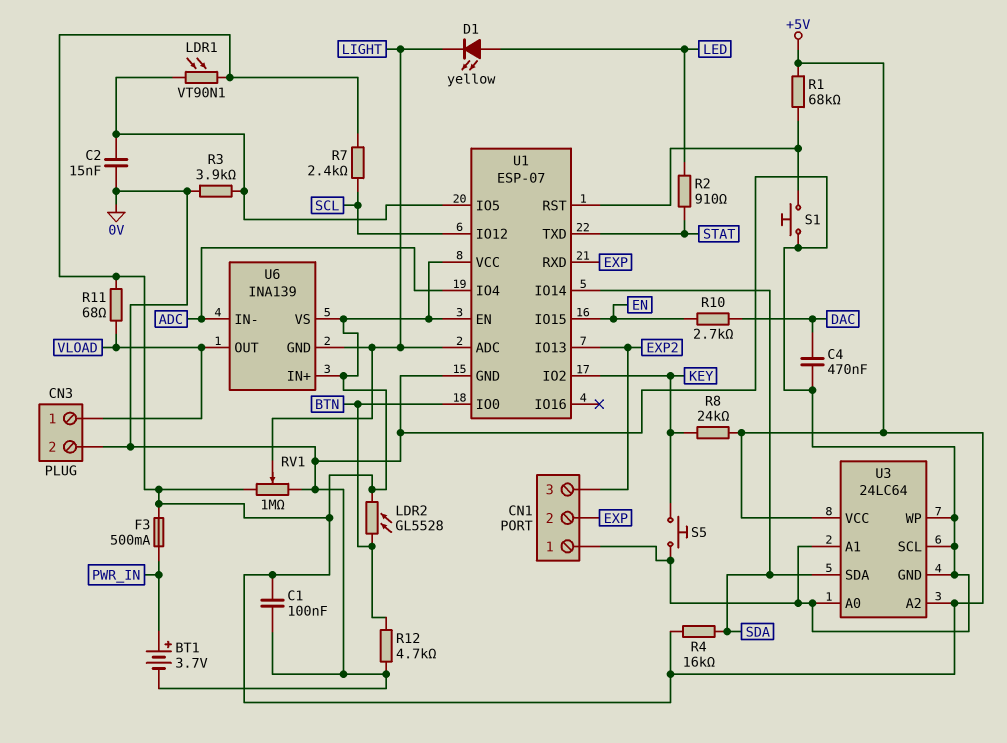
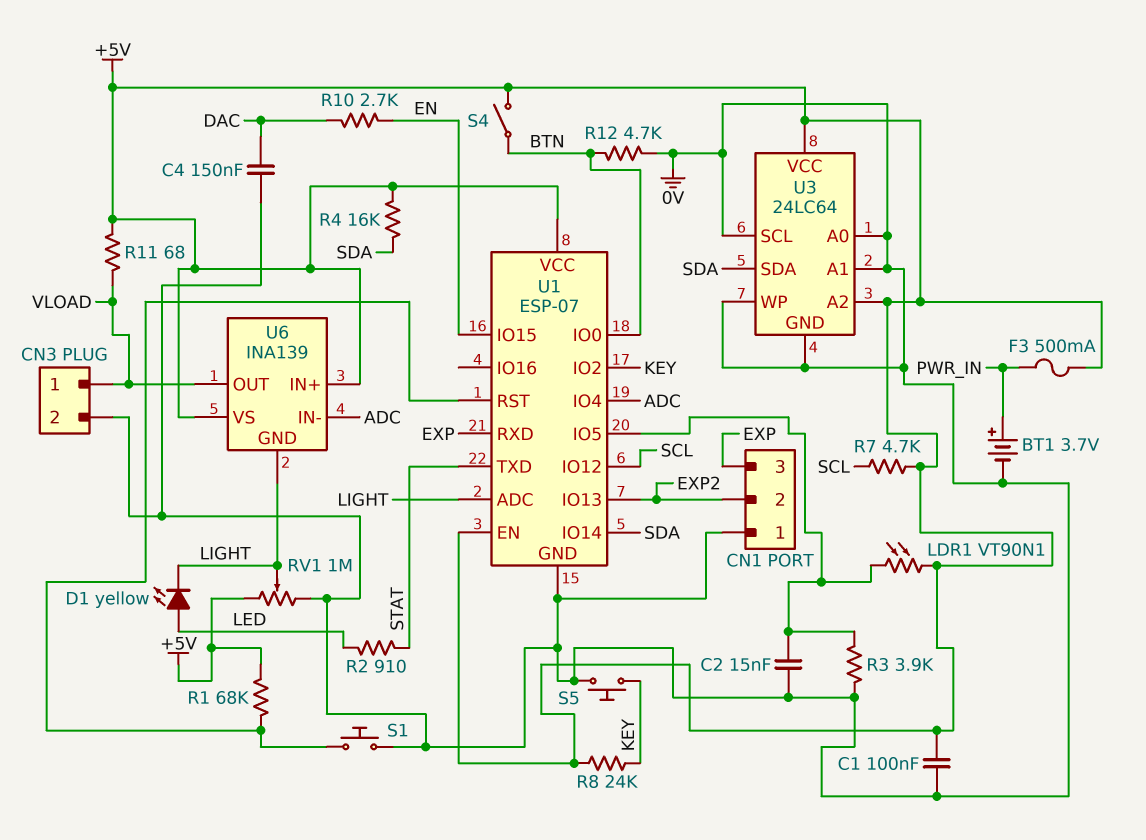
C4: 470nF (0V, DAC) -> 150nF (0V, DAC)
CN1 pin 2: EXP -> EXP2
CN1 pin 3: EXP2 -> EXP
LDR2: GL5528 (+5V, BTN) -> none
R7: 2.4k (+5V, SCL) -> 4.7k (+5V, SCL)
S4: none -> switch (+5V, BTN)

